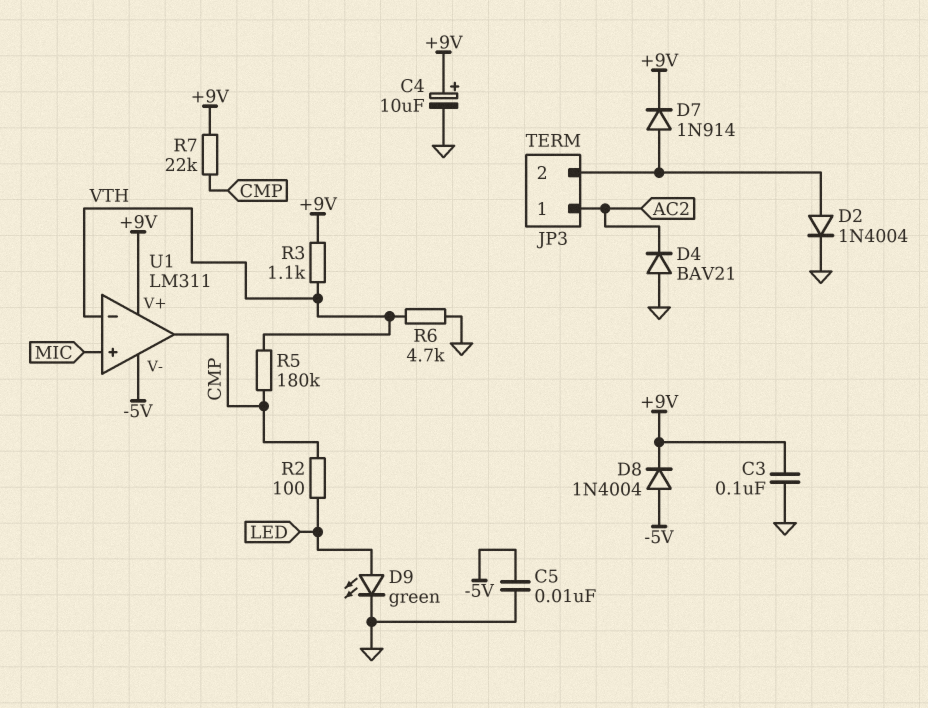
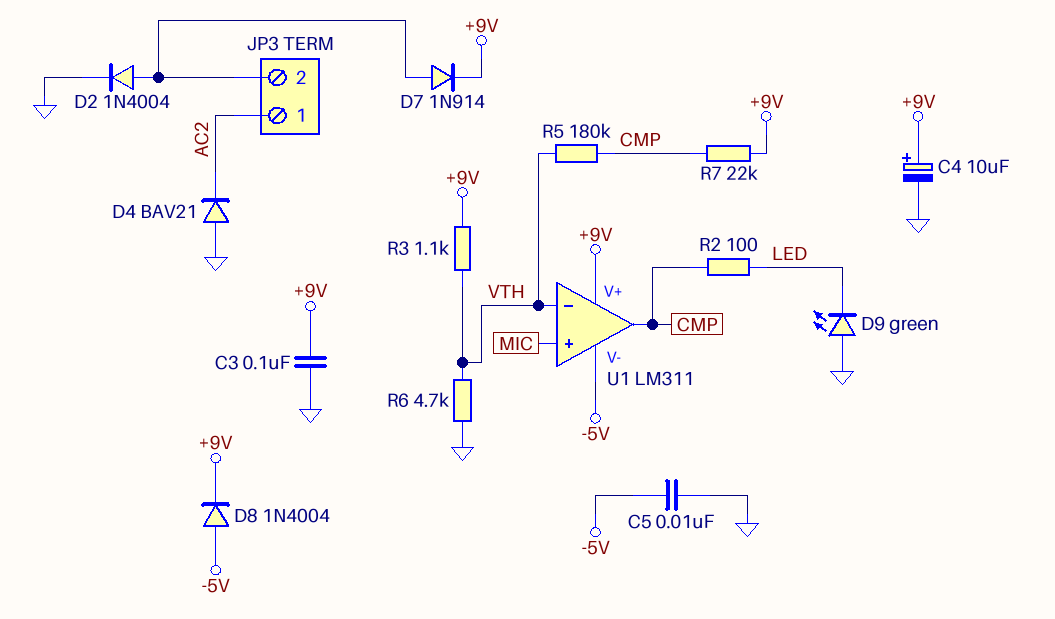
D9: LED green (A LED, K GND) -> LED green (A GND, K LED)

